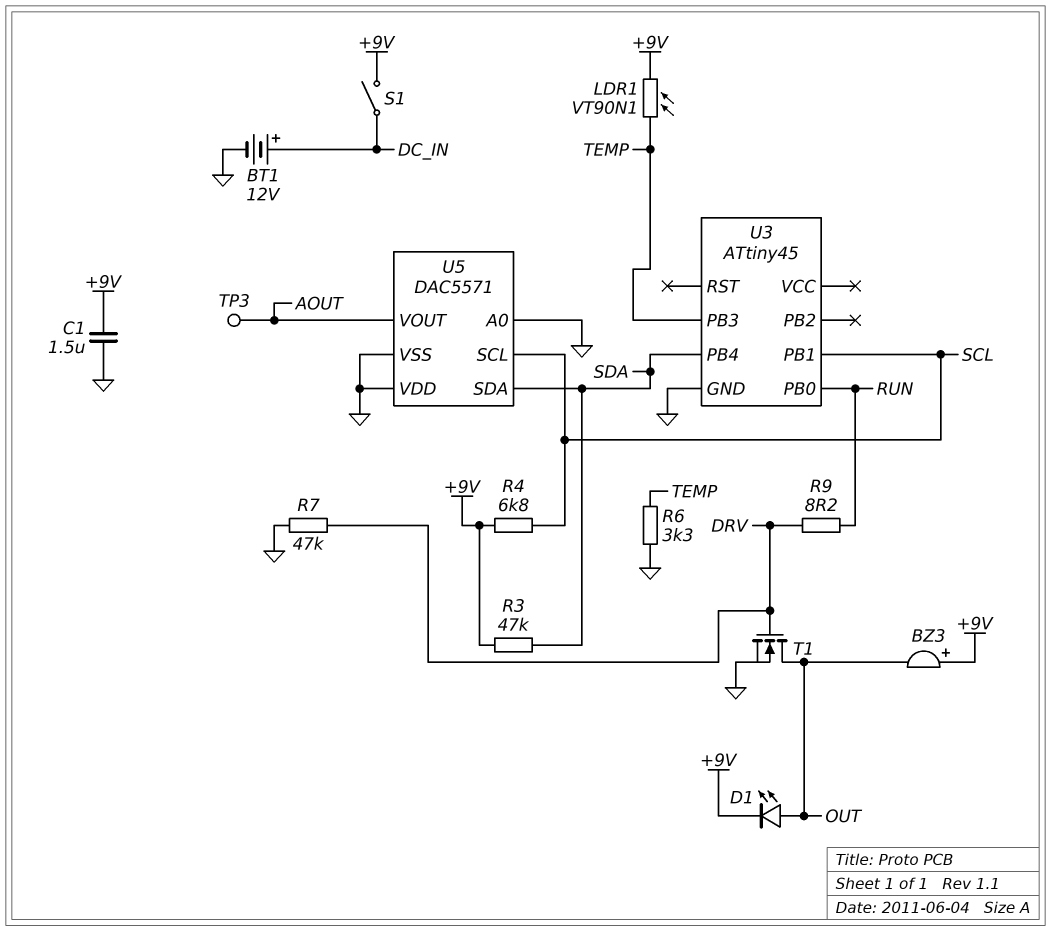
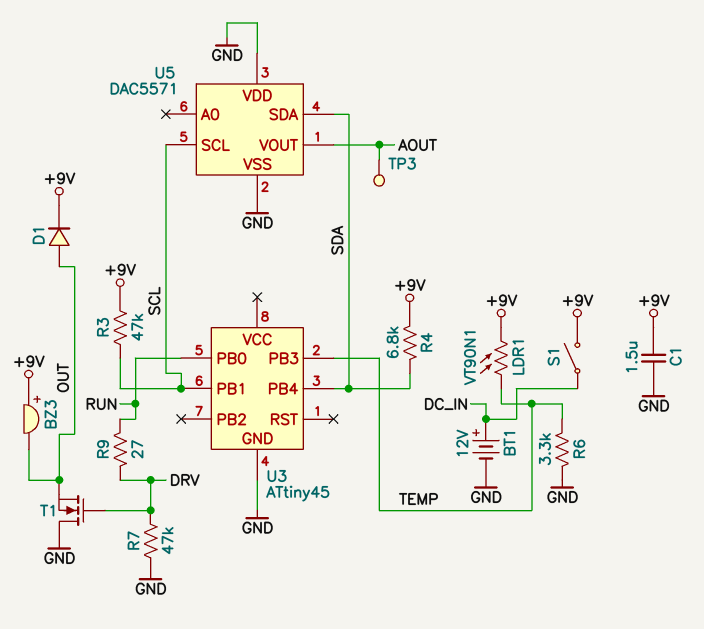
D1: LED (A OUT, K +9V) -> diode (A OUT, K +9V)
R3: 47k (+9V, SDA) -> 47k (+9V, SCL)
R4: 6.8k (+9V, SCL) -> 6.8k (+9V, SDA)
R9: 8.2 (DRV, RUN) -> 27 (DRV, RUN)
T1: NMOS (G DRV, D OUT, S GND) -> NMOS (G DRV, D GND, S OUT)
U5 pin A0: GND -> none

